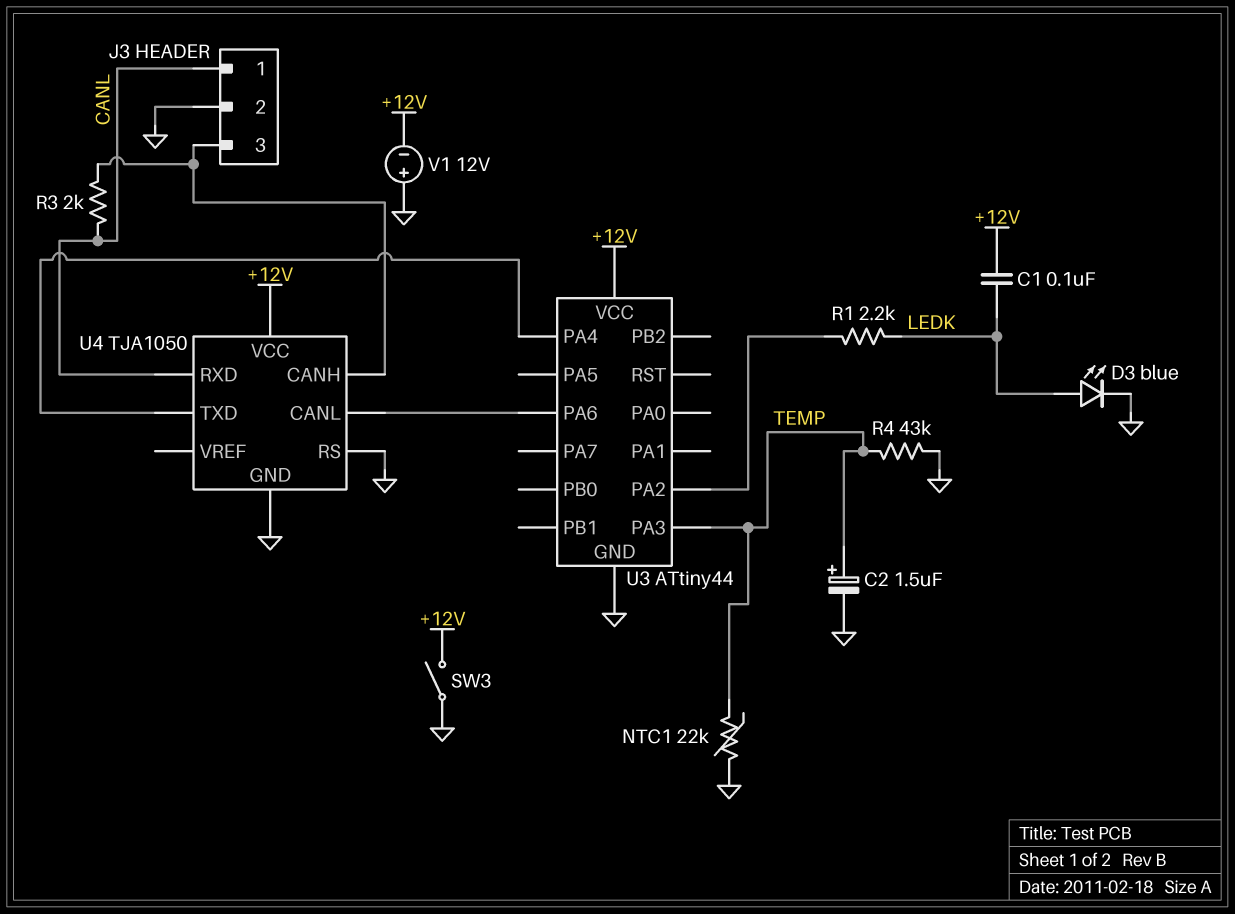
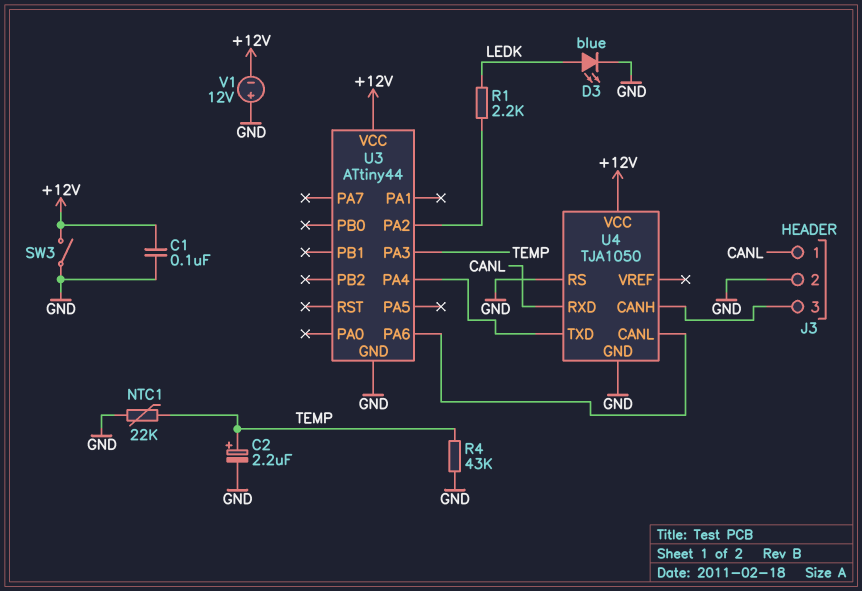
C1: 100nF (+12V, LEDK) -> 100nF (+12V, GND)
C2: 1.5uF (plus TEMP, minus GND) -> 2.2uF (plus TEMP, minus GND)
R3: 2k (CANL, J3/3) -> none

